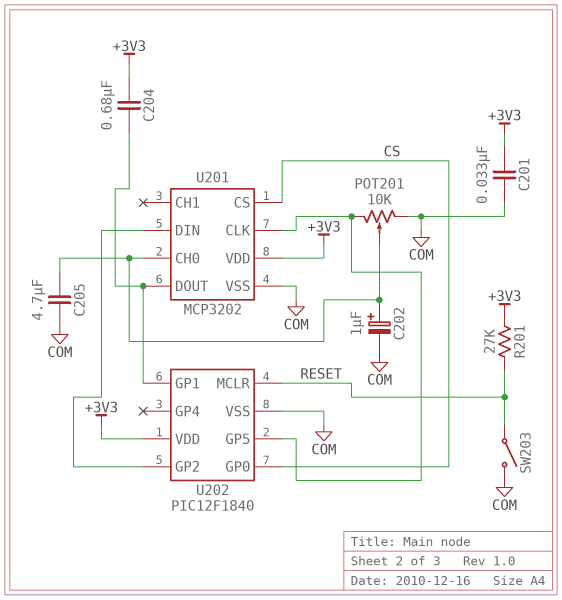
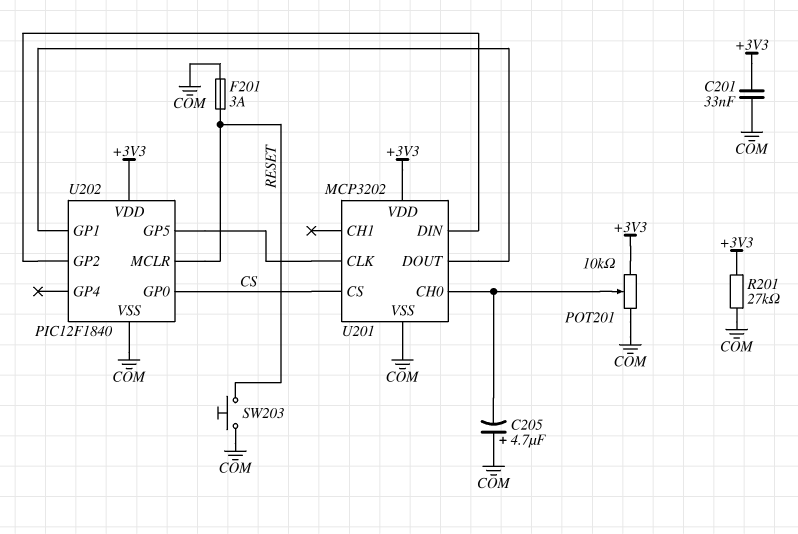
C202: 1uF (plus U201/CH0, minus COM) -> none
C204: 680nF (+3V3, U201/DOUT) -> none
C205: 4.7uF (COM, U201/CH0) -> 4.7uF (plus COM, minus U201/CH0)
F201: none -> 3A (COM, RESET)
POT201: 10k (COM, U201/CLK, wiper U201/CH0) -> 10k (+3V3, COM, wiper U201/CH0)
R201: 27k (+3V3, RESET) -> 27k (+3V3, COM)
SW203: switch (COM, RESET) -> button (COM, RESET)

